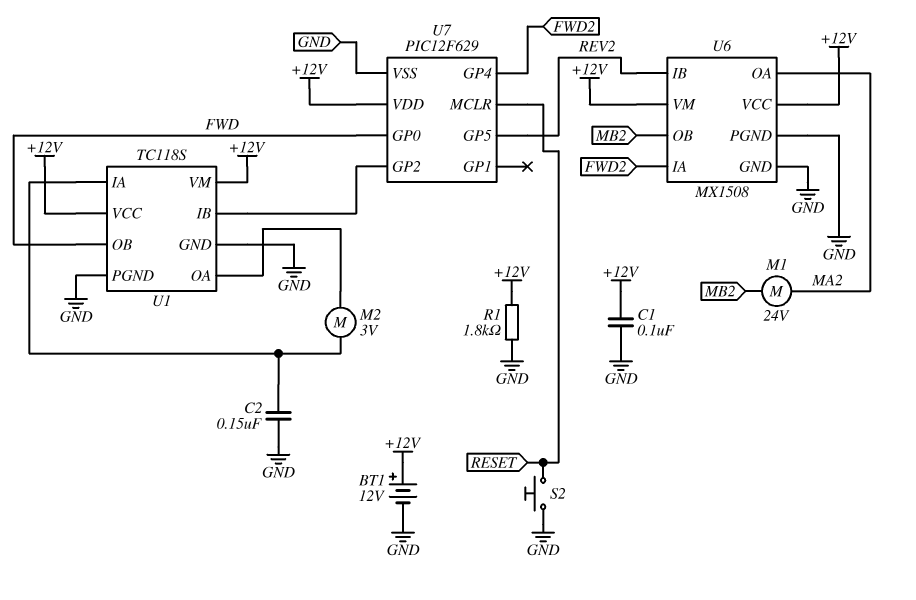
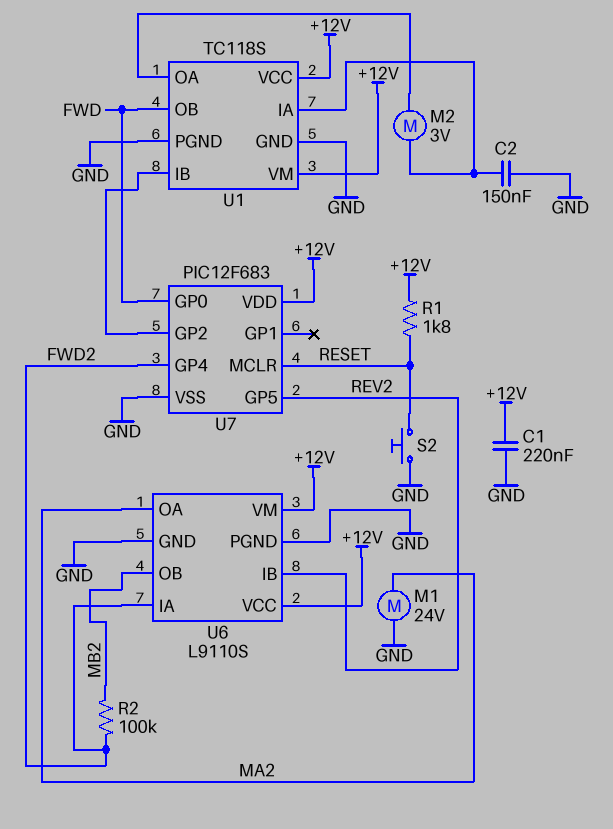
BT1: 12V (plus +12V, minus GND) -> none
C1: 100nF (+12V, GND) -> 220nF (+12V, GND)
M1: motor 24V (MA2, MB2) -> motor 24V (GND, MA2)
R1: 1.8k (+12V, GND) -> 1.8k (+12V, RESET)
R2: none -> 100k (FWD2, MB2)
U6: MX1508 -> L9110S
U7: PIC12F629 -> PIC12F683

